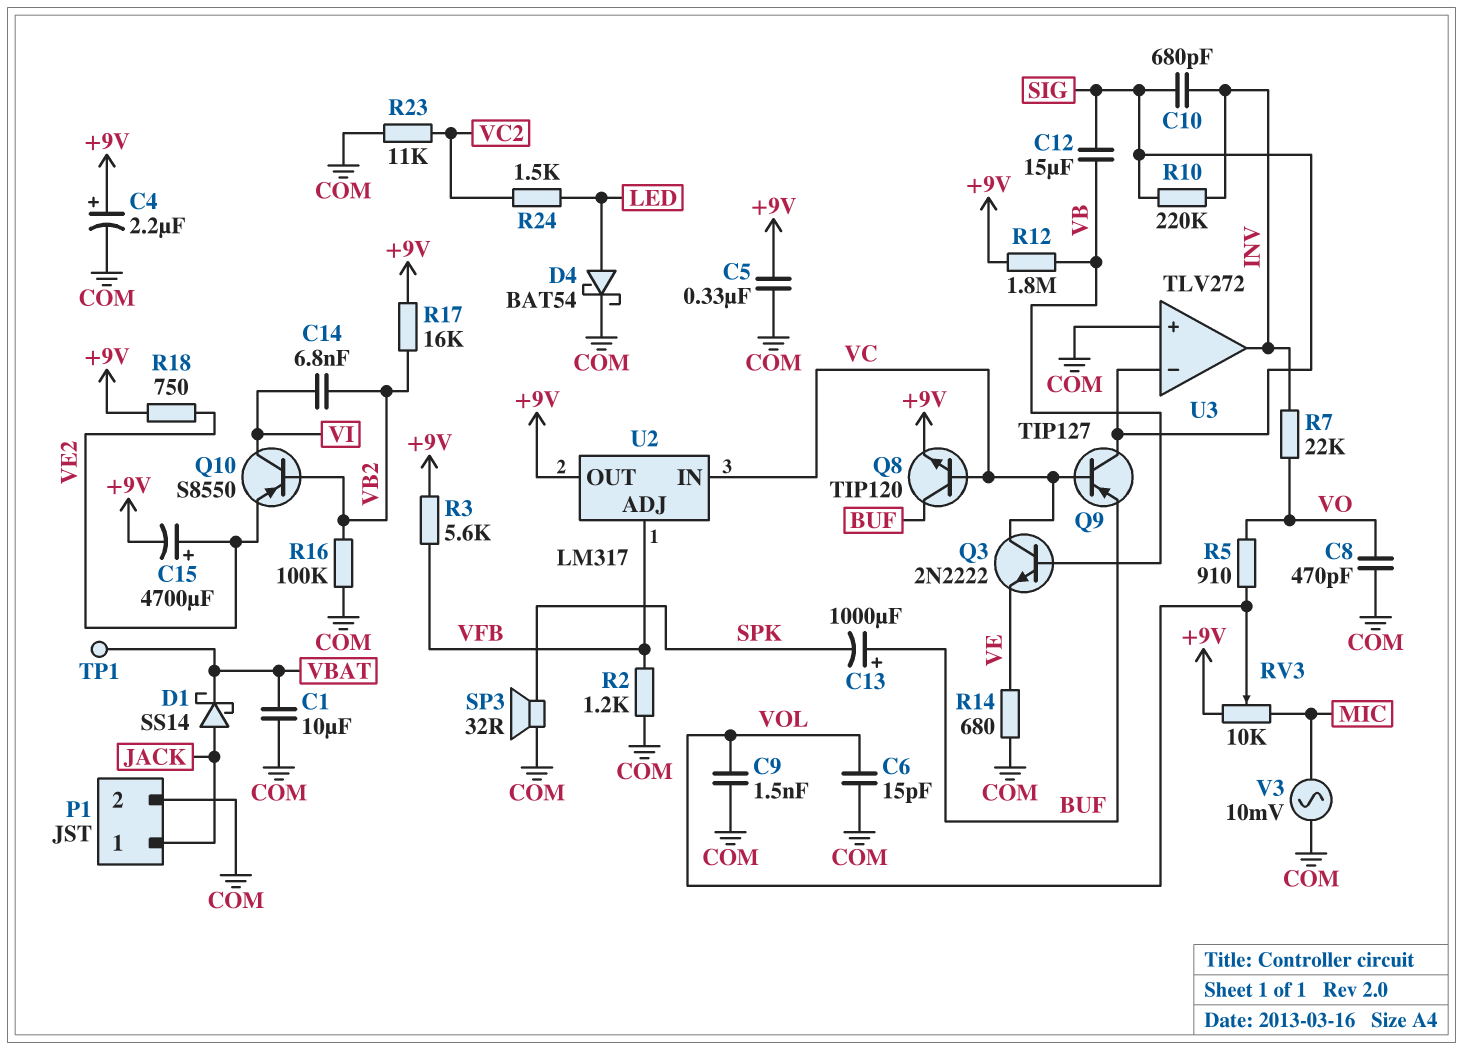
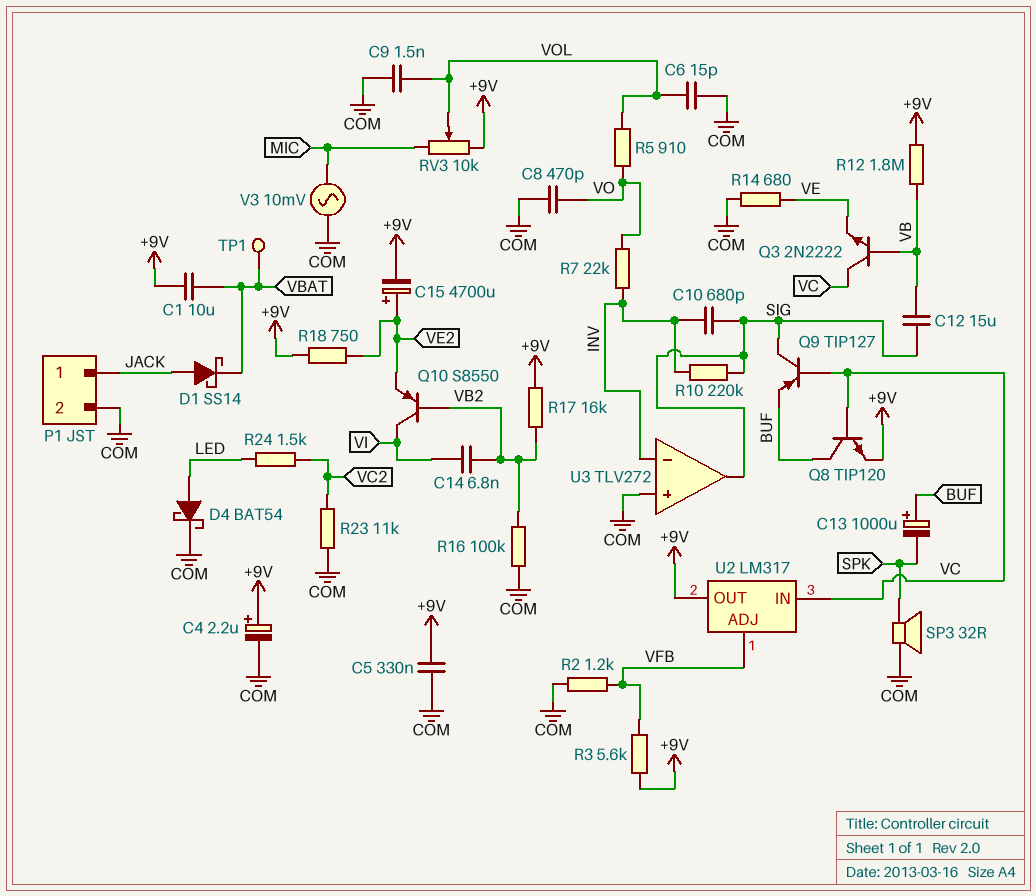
C1: 10uF (COM, VBAT) -> 10uF (+9V, VBAT)
U3 pin in-: SIG -> INV
U3 pin out: INV -> SIG

